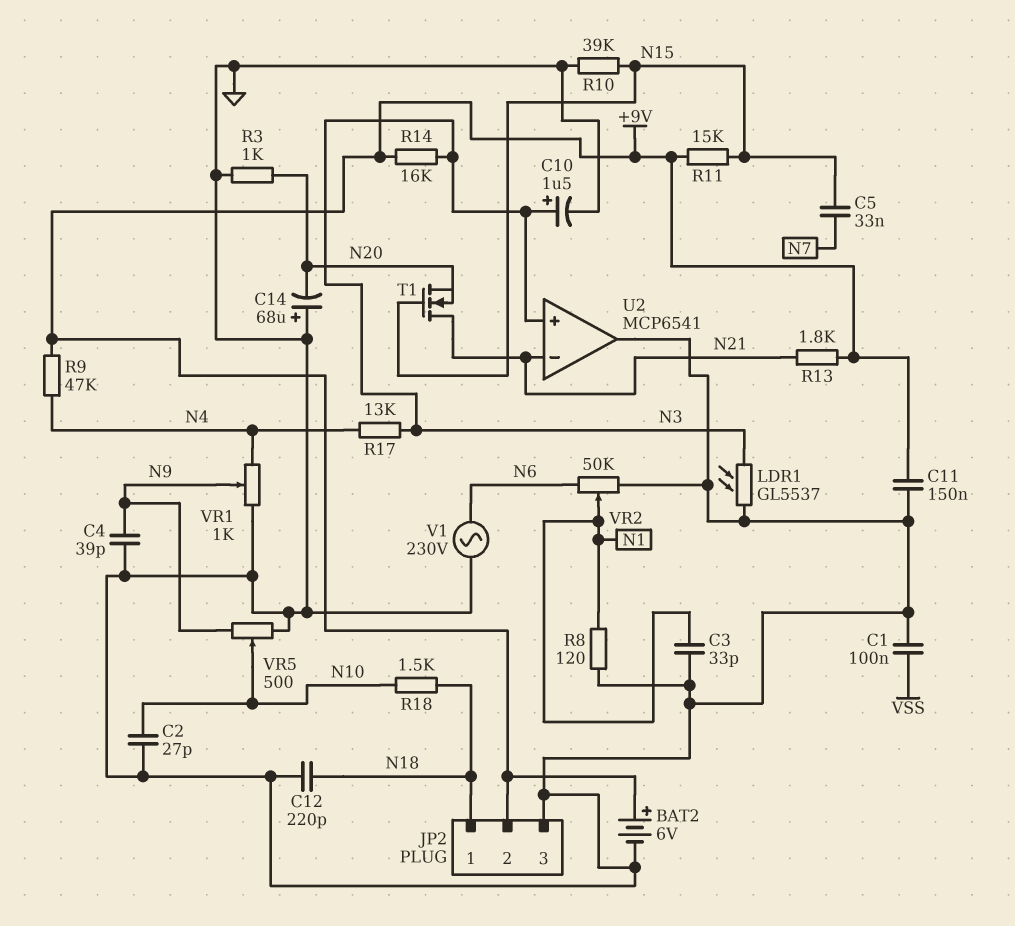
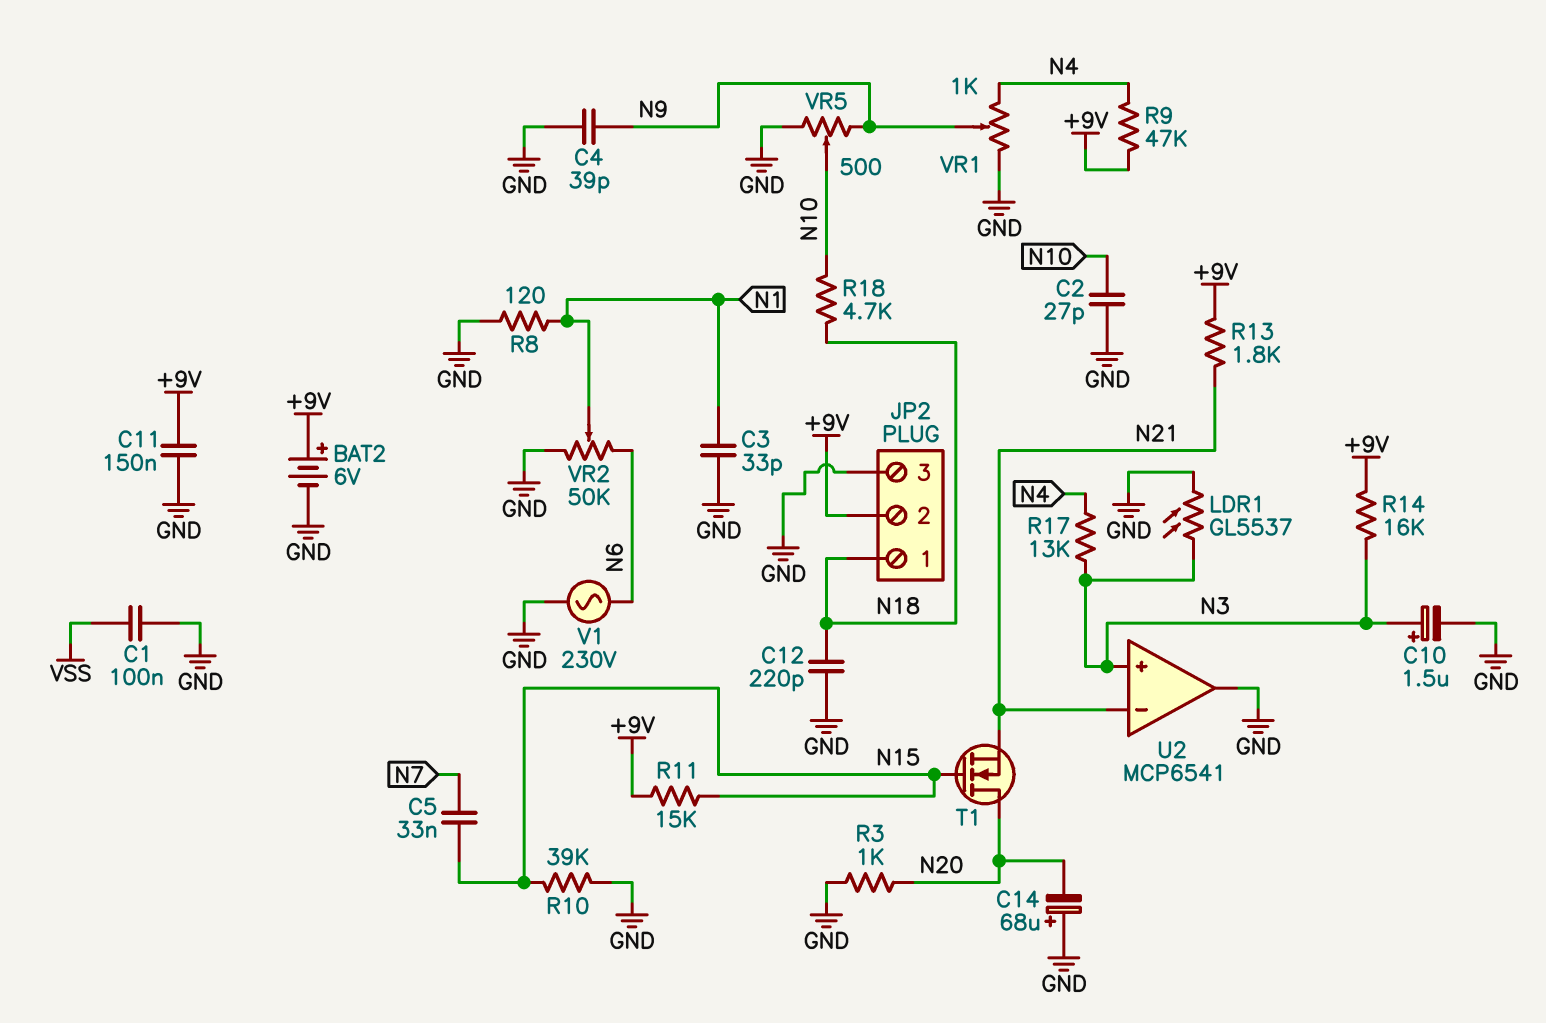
R18: 1.5k (N10, N18) -> 4.7k (N10, N18)
T1: NMOS (G N15, D N21, S N20) -> NMOS (G N15, D N20, S N21)

